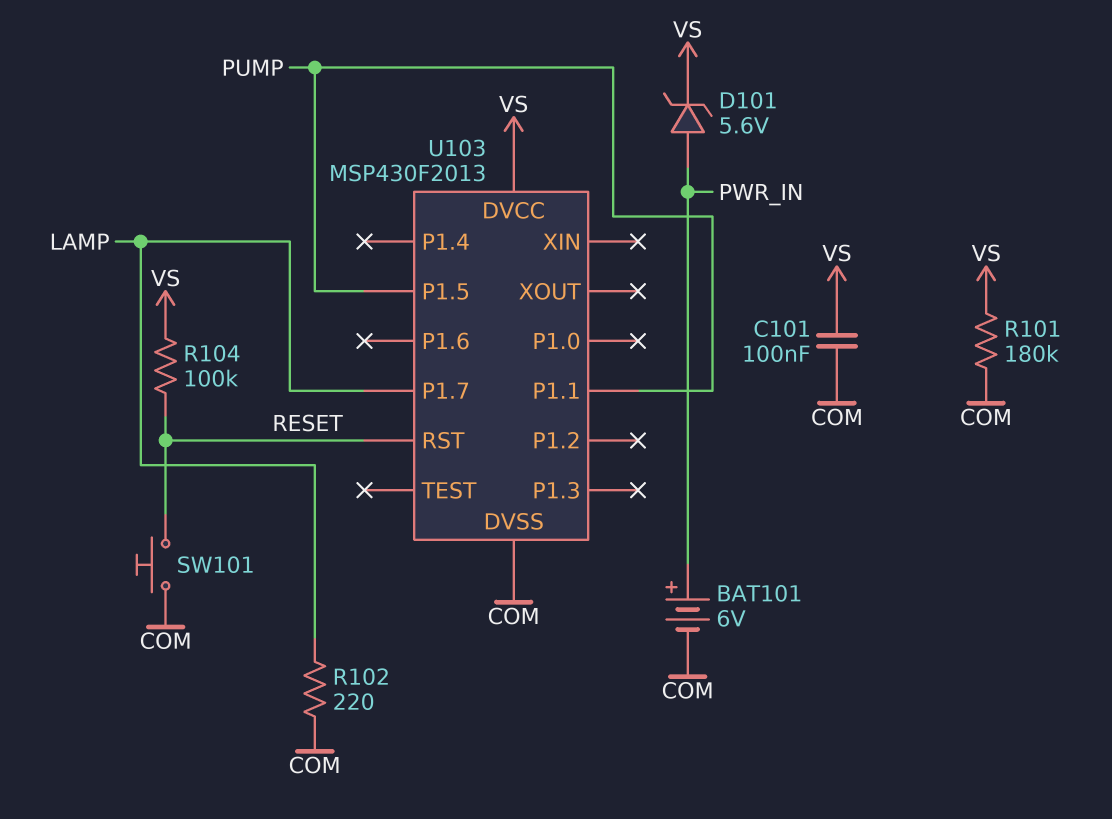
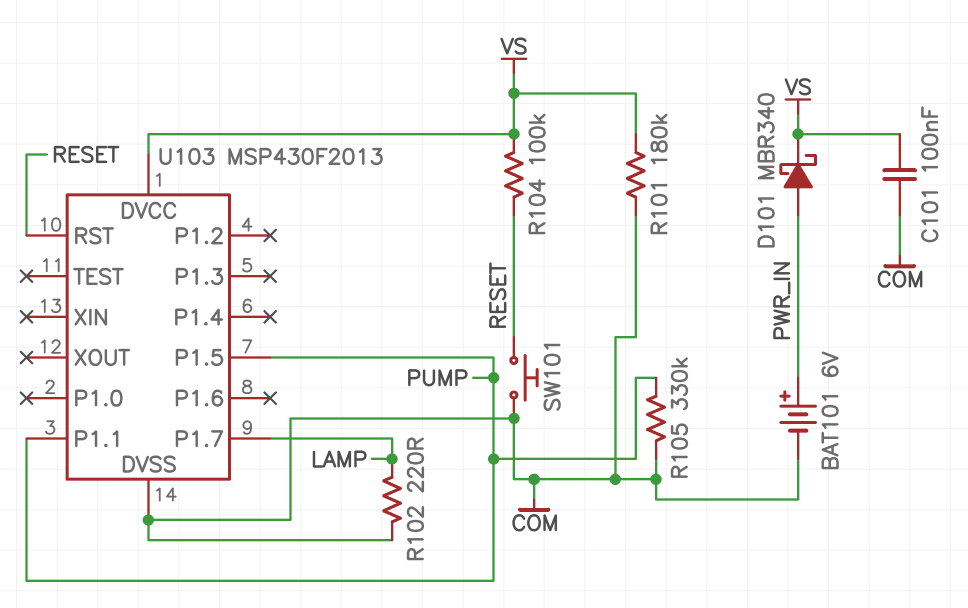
D101: zener 5.6V (A PWR_IN, K VS) -> schottky MBR340 (A PWR_IN, K VS)
R105: none -> 330k (COM, PUMP)

